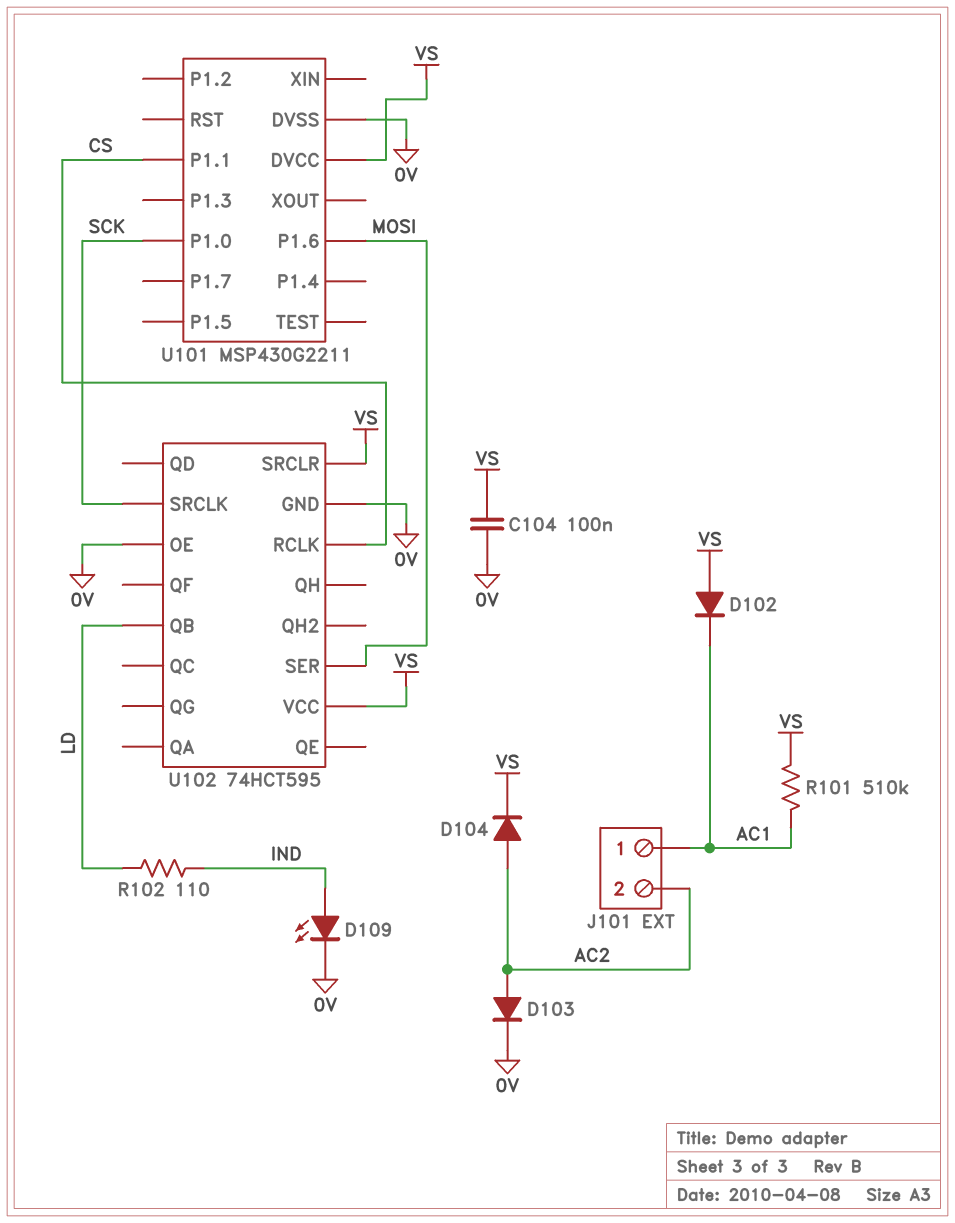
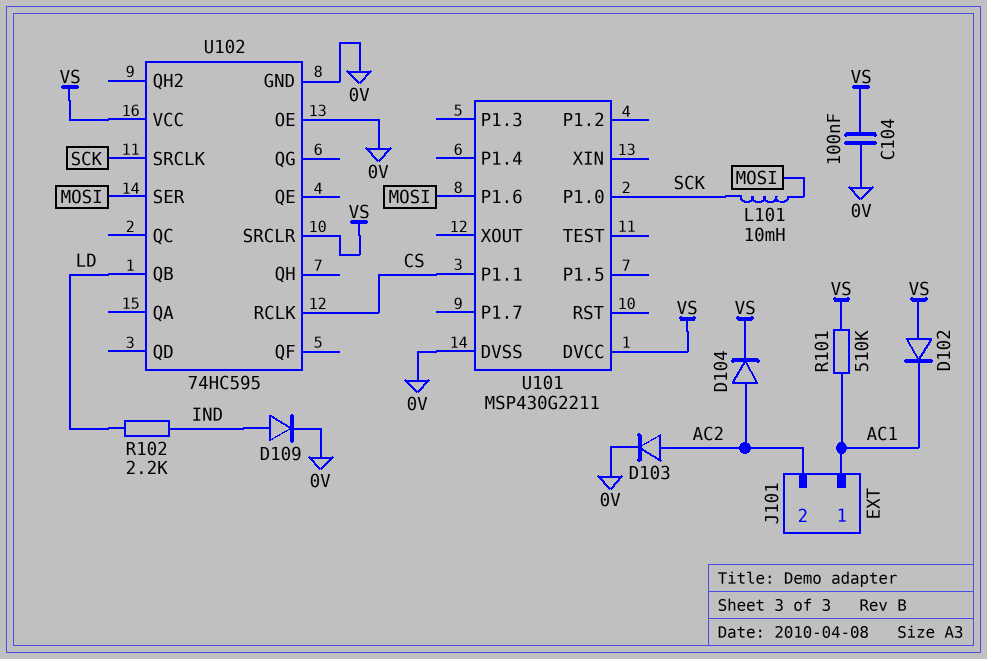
D109: LED (A IND, K 0V) -> diode (A IND, K 0V)
L101: none -> 10mH (MOSI, SCK)
R102: 110 (IND, LD) -> 2.2k (IND, LD)
U102: 74HCT595 -> 74HC595

